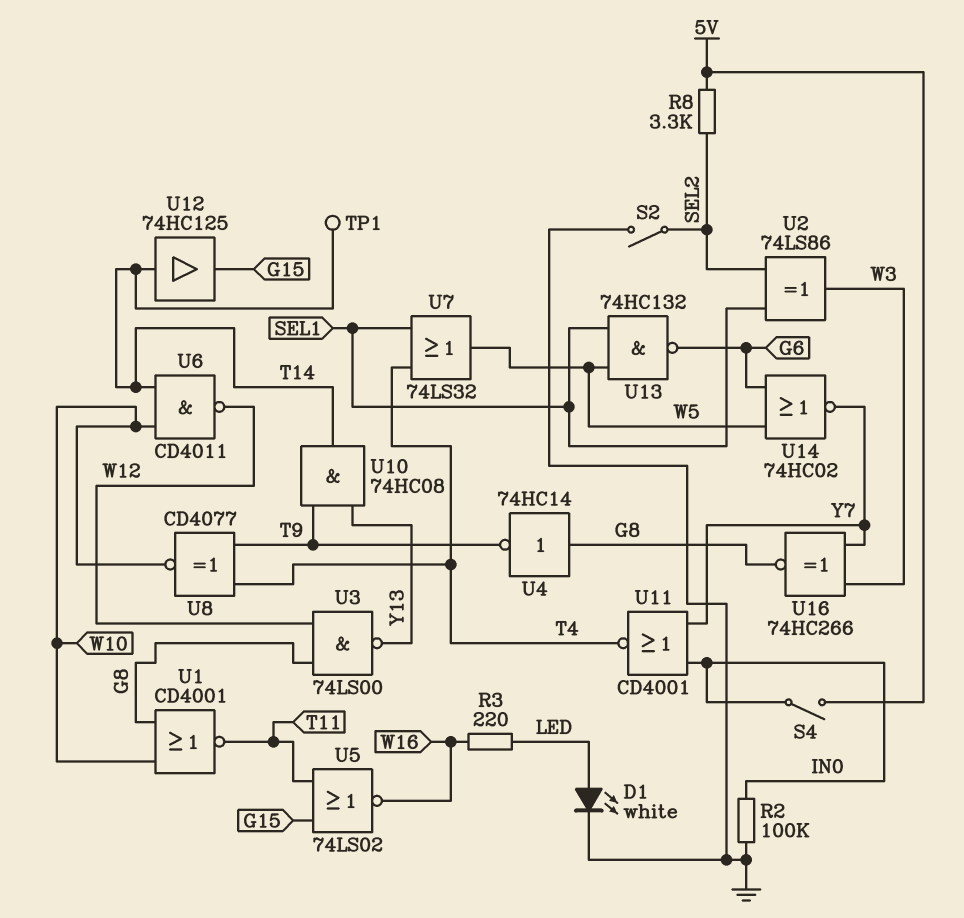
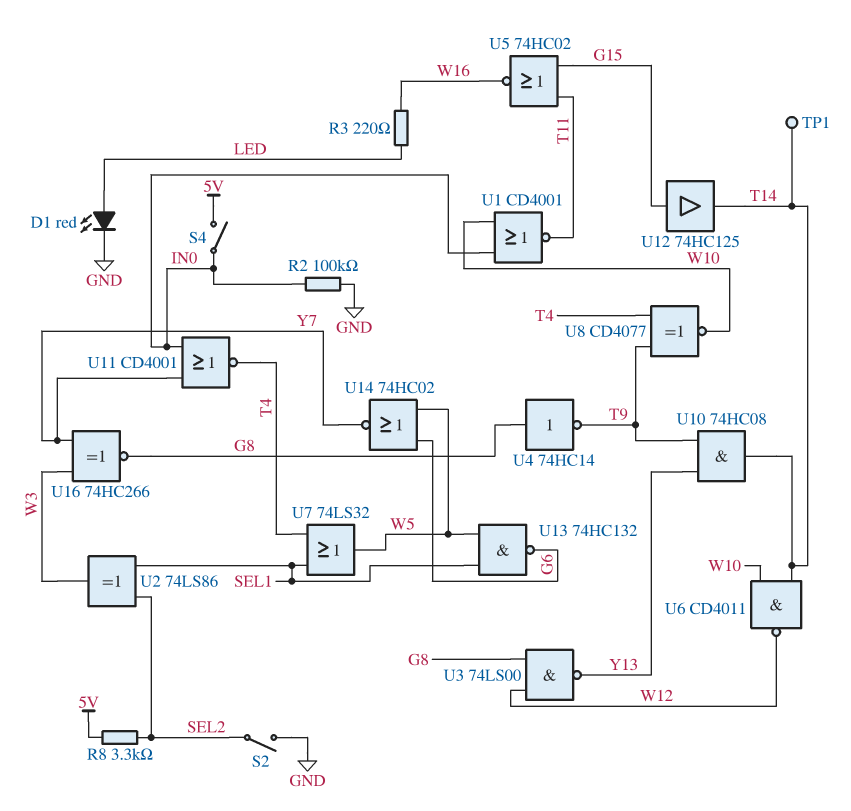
D1: LED white (A LED, K GND) -> LED red (A LED, K GND)
U1: NOR CD4001 (in G8, in W10, out T11) -> NOR CD4001 (in IN0, in W10, out T11)
U5: NOR 74LS02 (in G15, in T11, out W16) -> NOR 74HC02 (in G15, in T11, out W16)
U12: buffer 74HC125 (in T14, out G15) -> buffer 74HC125 (in G15, out T14)

